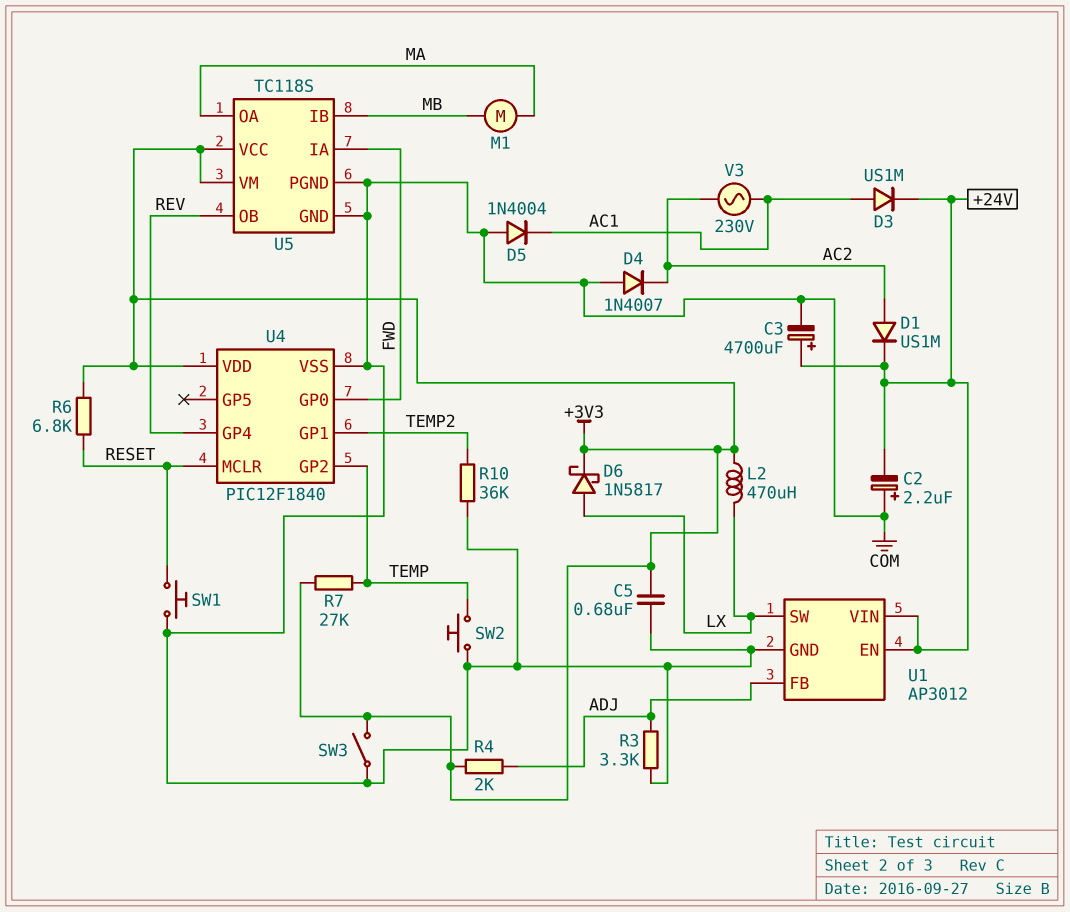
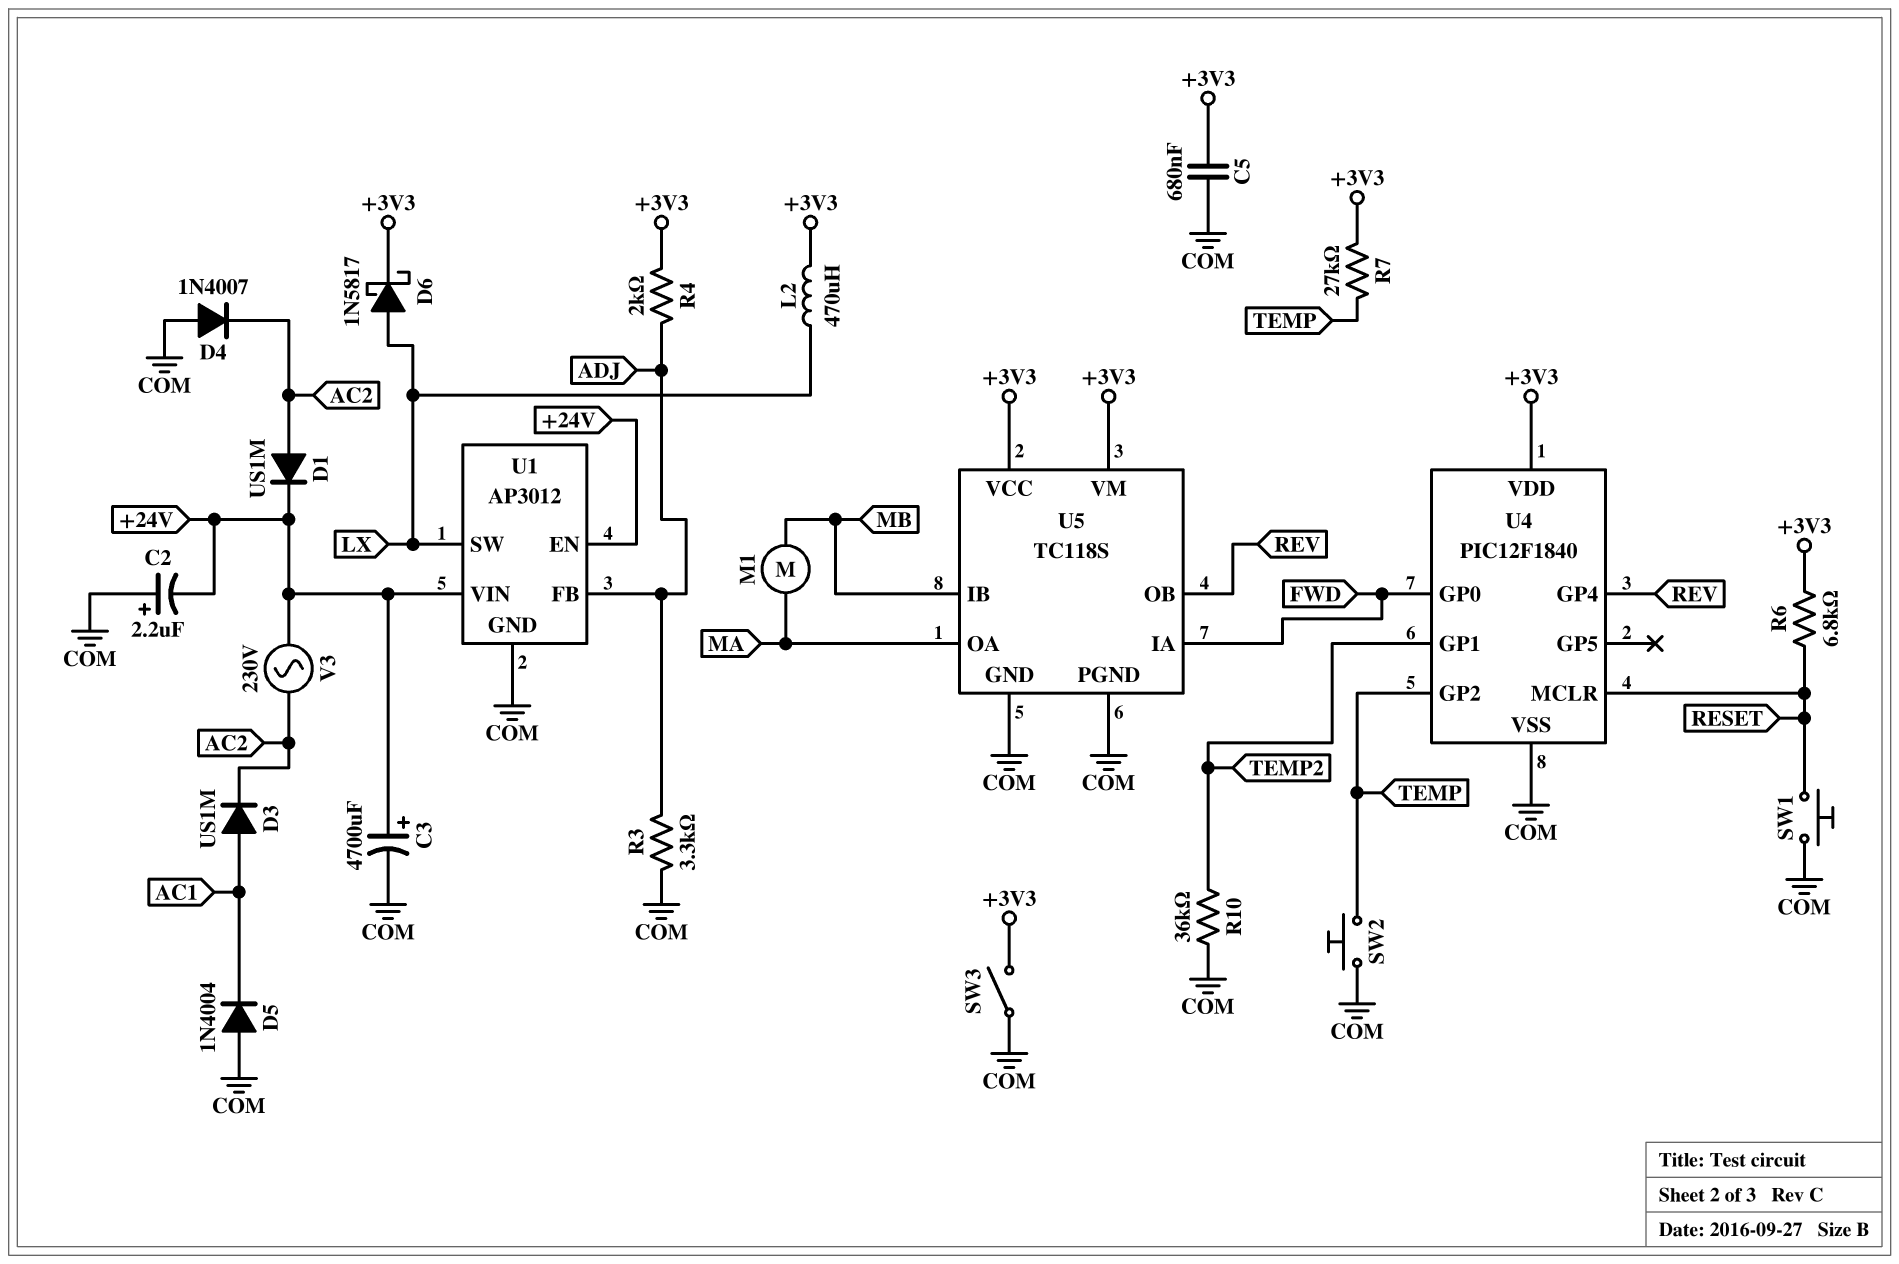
D3: diode US1M (A AC1, K +24V) -> diode US1M (A AC1, K AC2)
V3: AC 230V (AC1, AC2) -> AC 230V (+24V, AC2)

